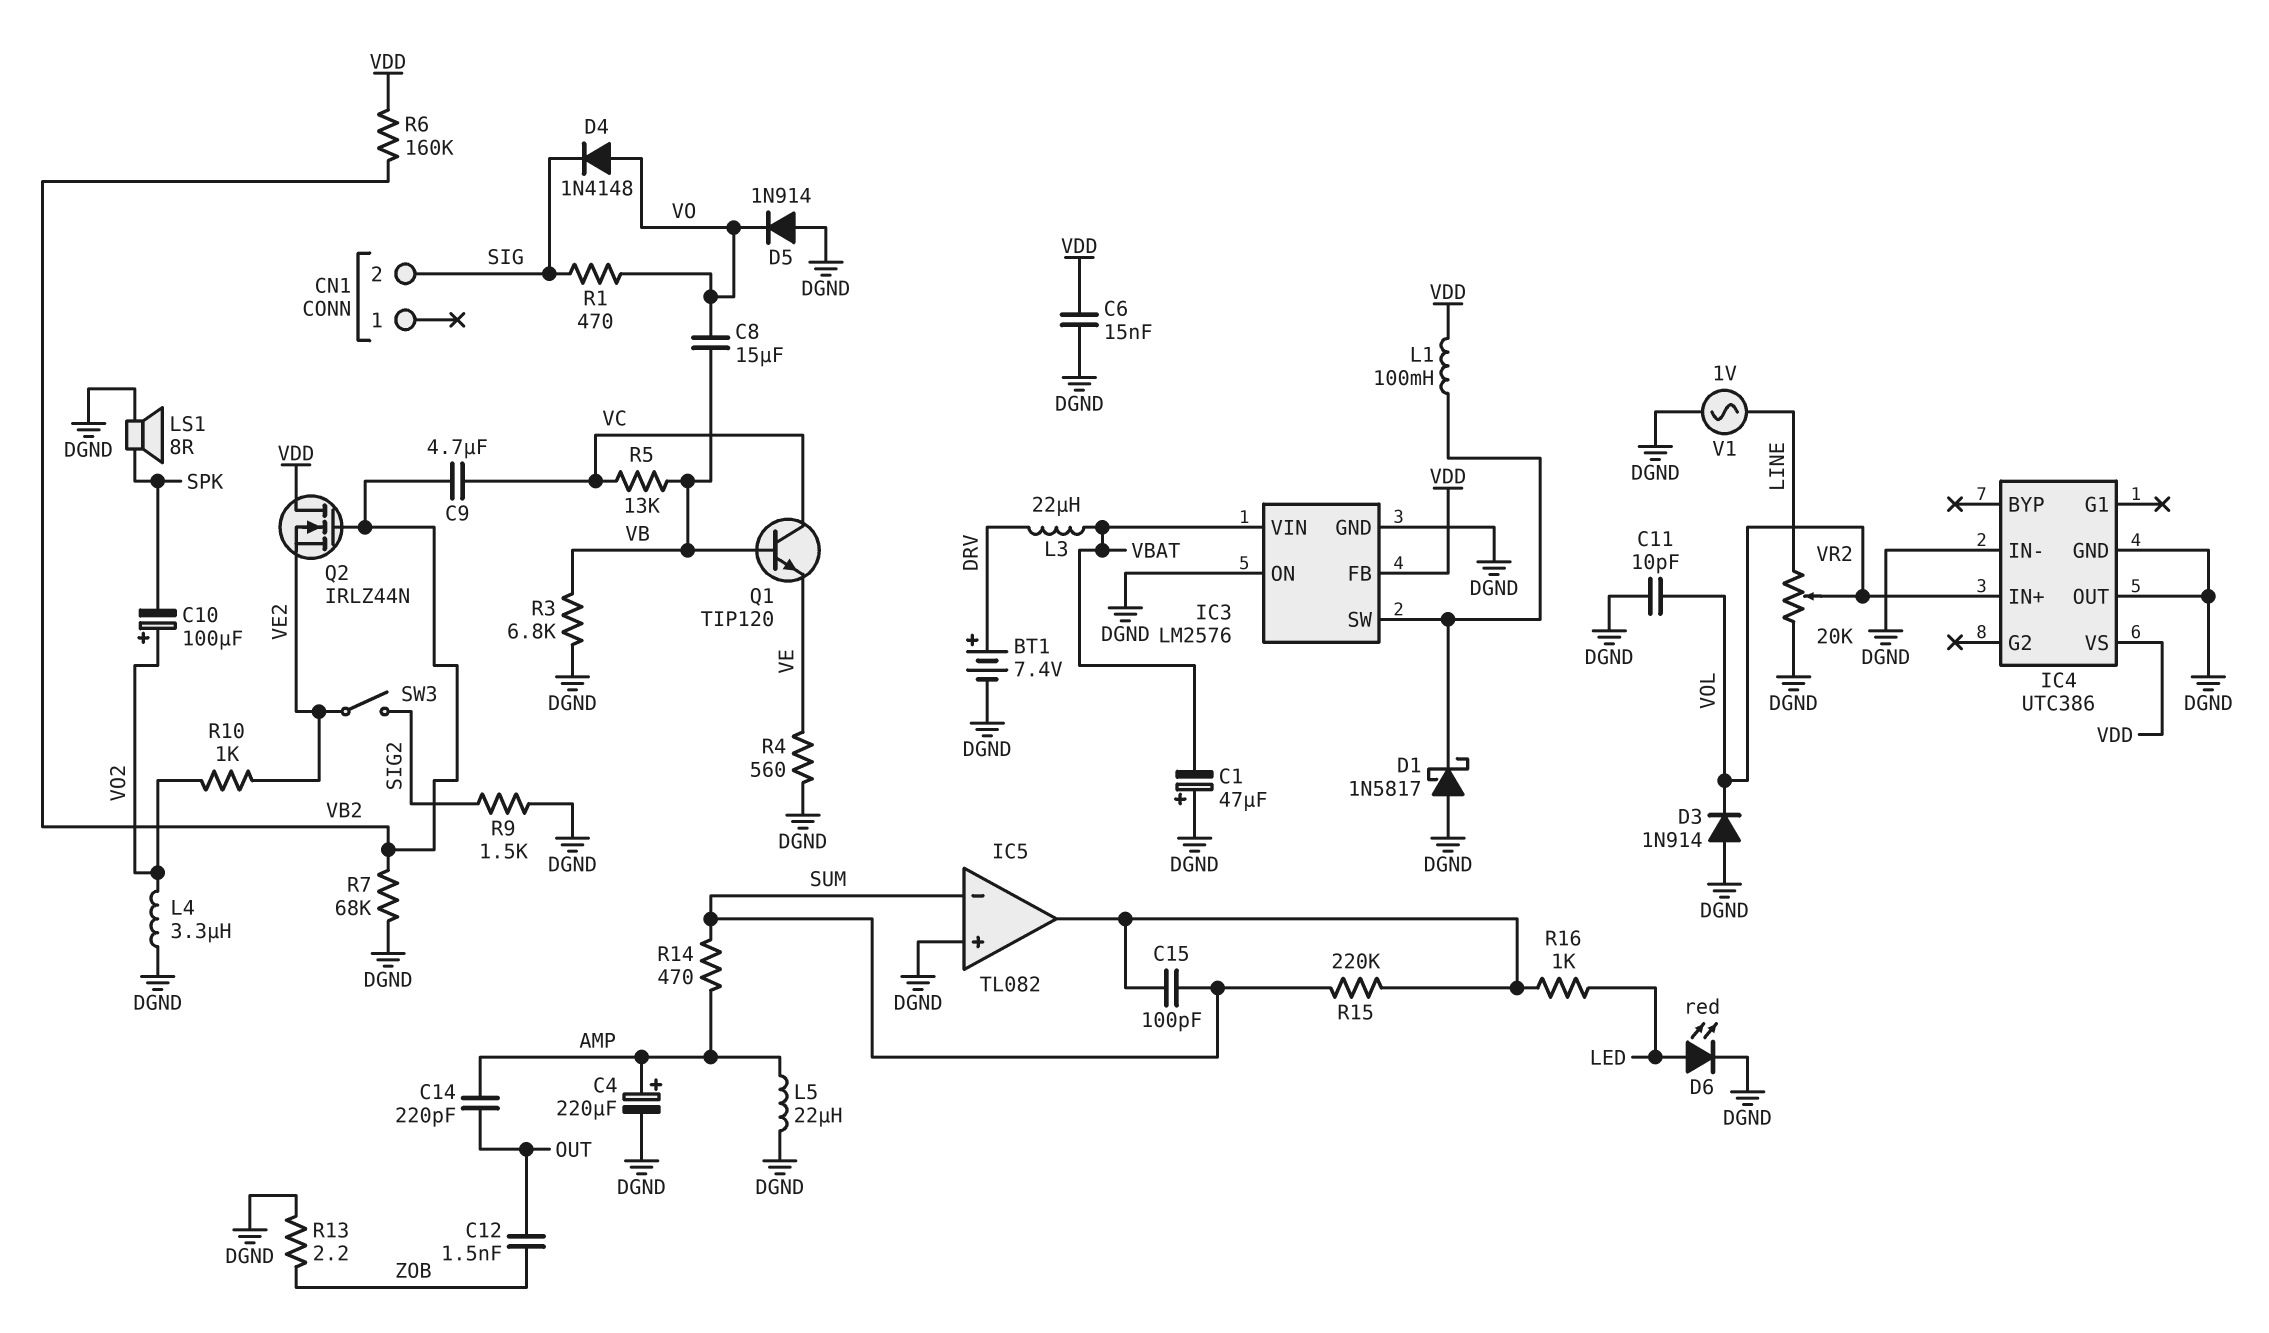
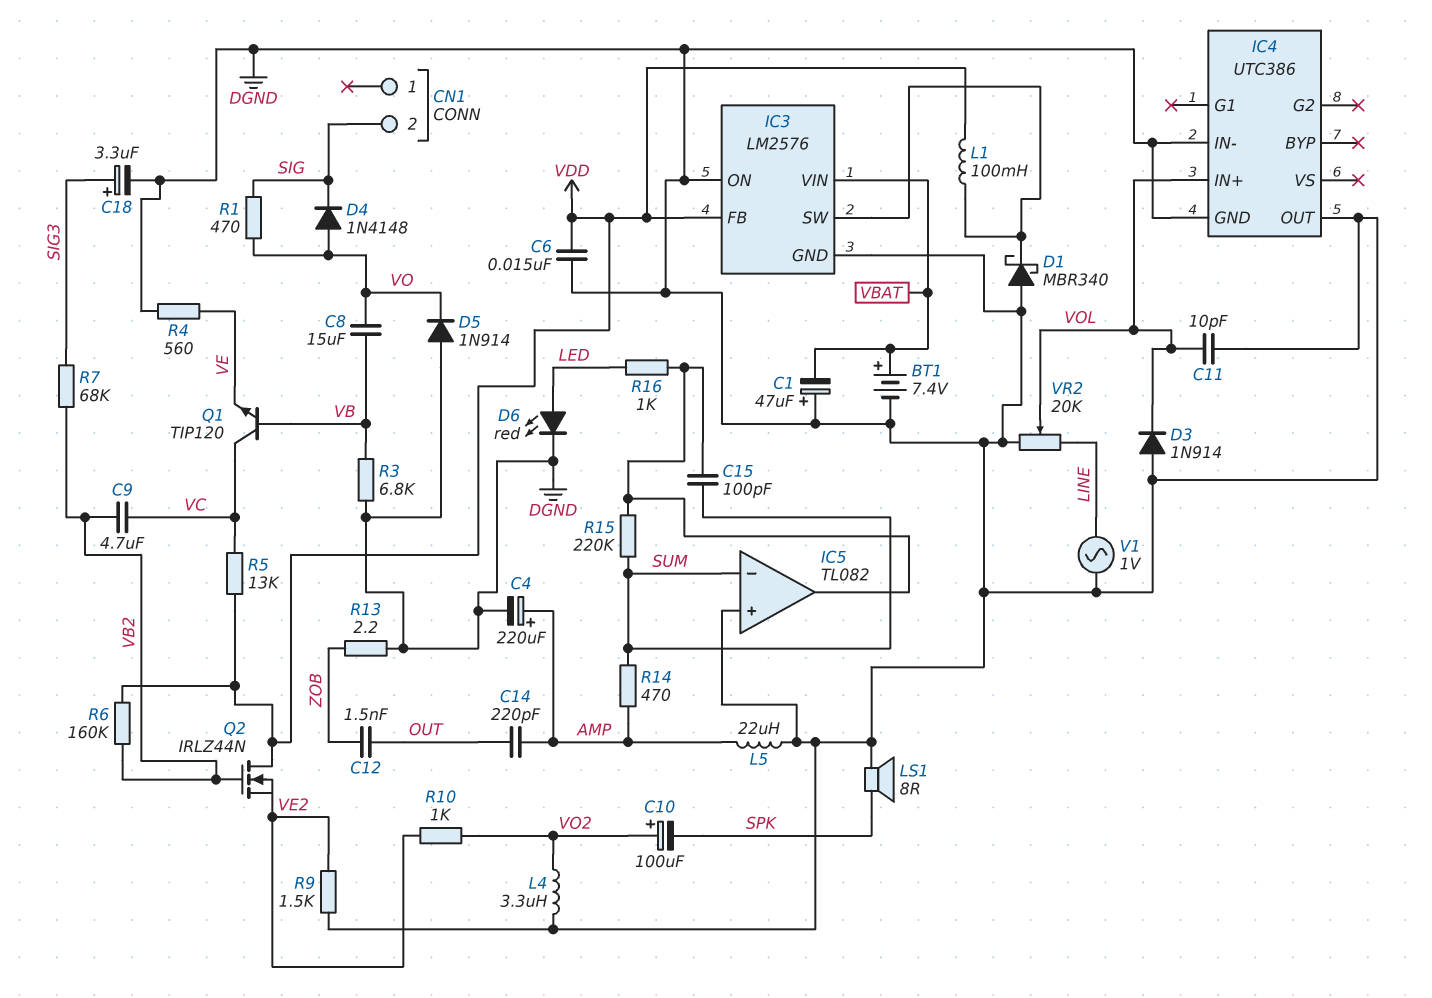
BT1: 7.4V (plus DRV, minus DGND) -> 7.4V (plus VBAT, minus DGND)
C18: none -> 3.3uF (plus SIG3, minus DGND)
D1: schottky 1N5817 (A DGND, K IC3/SW) -> schottky MBR340 (A DGND, K IC3/SW)
IC4 pin VS: VDD -> none
L3: 22uH (DRV, VBAT) -> none
R5: 13k (VB, VC) -> 13k (VC, VDD)
R7: 68k (DGND, VB2) -> 68k (SIG3, VB2)
R9: 1.5k (DGND, SIG2) -> 1.5k (DGND, VE2)
SW3: switch (SIG2, VE2) -> none

